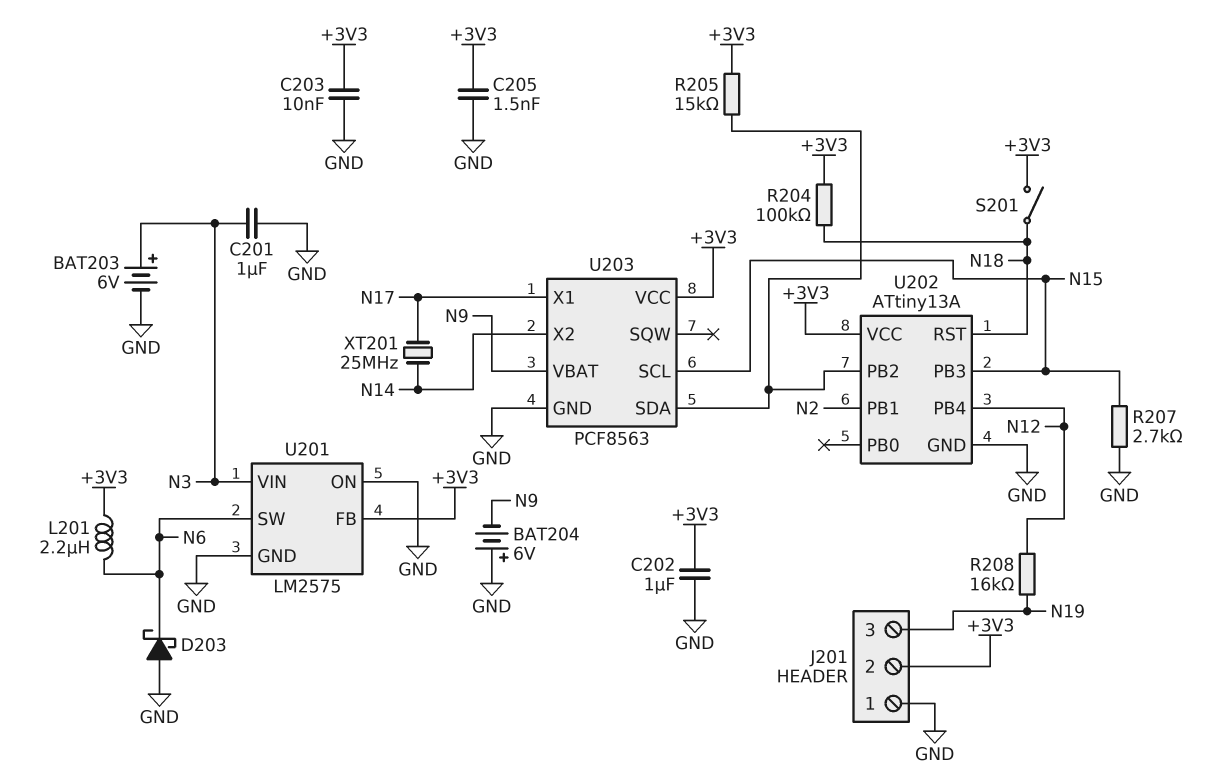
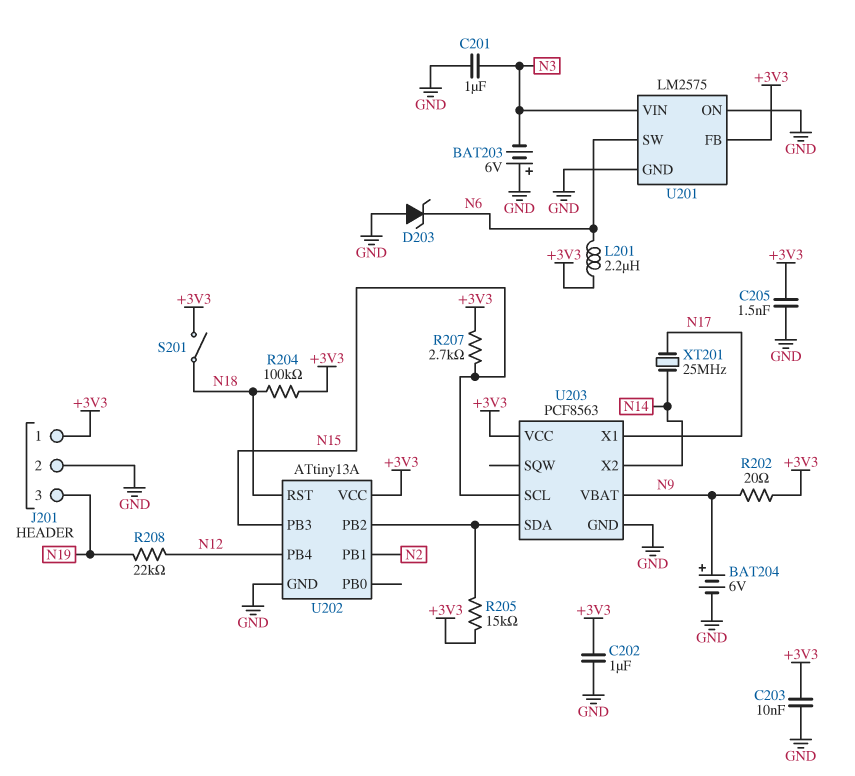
BAT203: 6V (plus N3, minus GND) -> 6V (plus GND, minus N3)
BAT204: 6V (plus GND, minus N9) -> 6V (plus N9, minus GND)
D203: schottky (A GND, K N6) -> zener (A GND, K N6)
J201 pin 1: GND -> +3V3
J201 pin 2: +3V3 -> GND
R202: none -> 20 (+3V3, N9)
R207: 2.7k (GND, N15) -> 2.7k (+3V3, N15)
R208: 16k (N12, N19) -> 22k (N12, N19)

